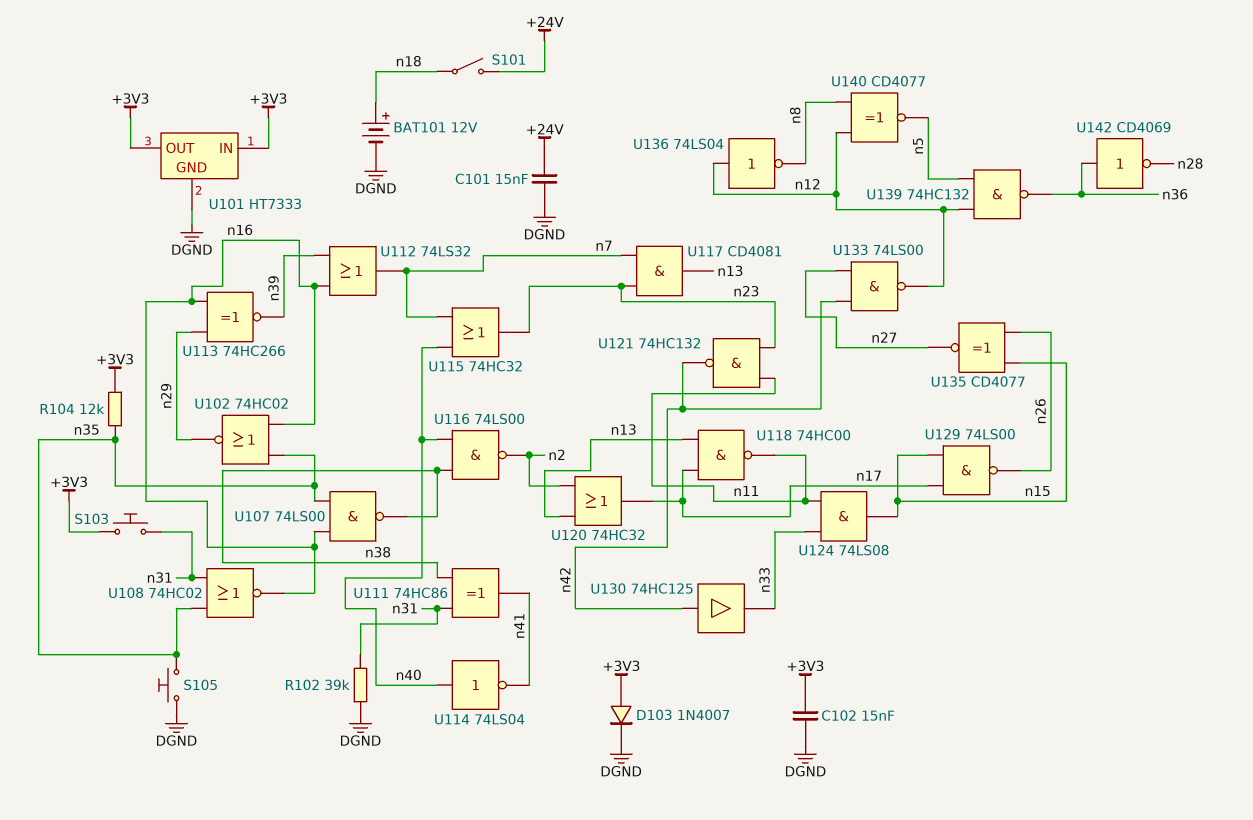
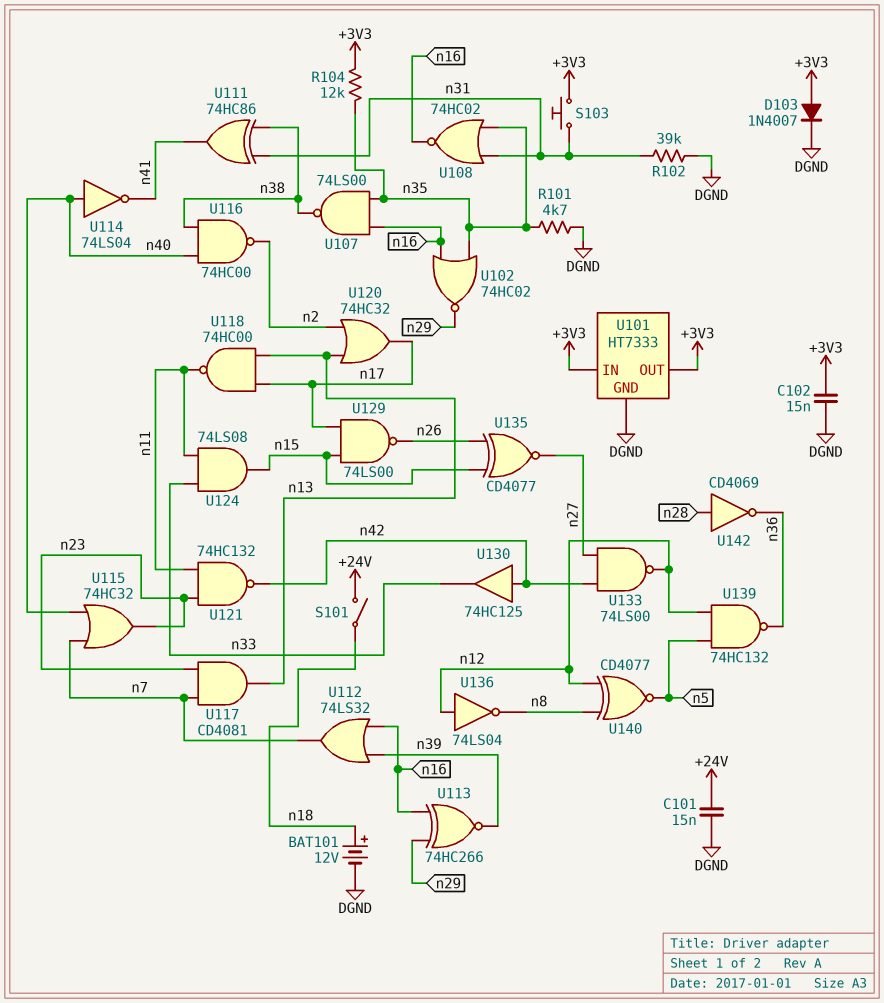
R101: none -> 4.7k (DGND, n35)
S105: button (DGND, n35) -> none
U116: NAND 74LS00 (in n38, in n40, out n2) -> NAND 74HC00 (in n38, in n40, out n2)
U142: NOT CD4069 (in n36, out n28) -> NOT CD4069 (in n28, out n36)

